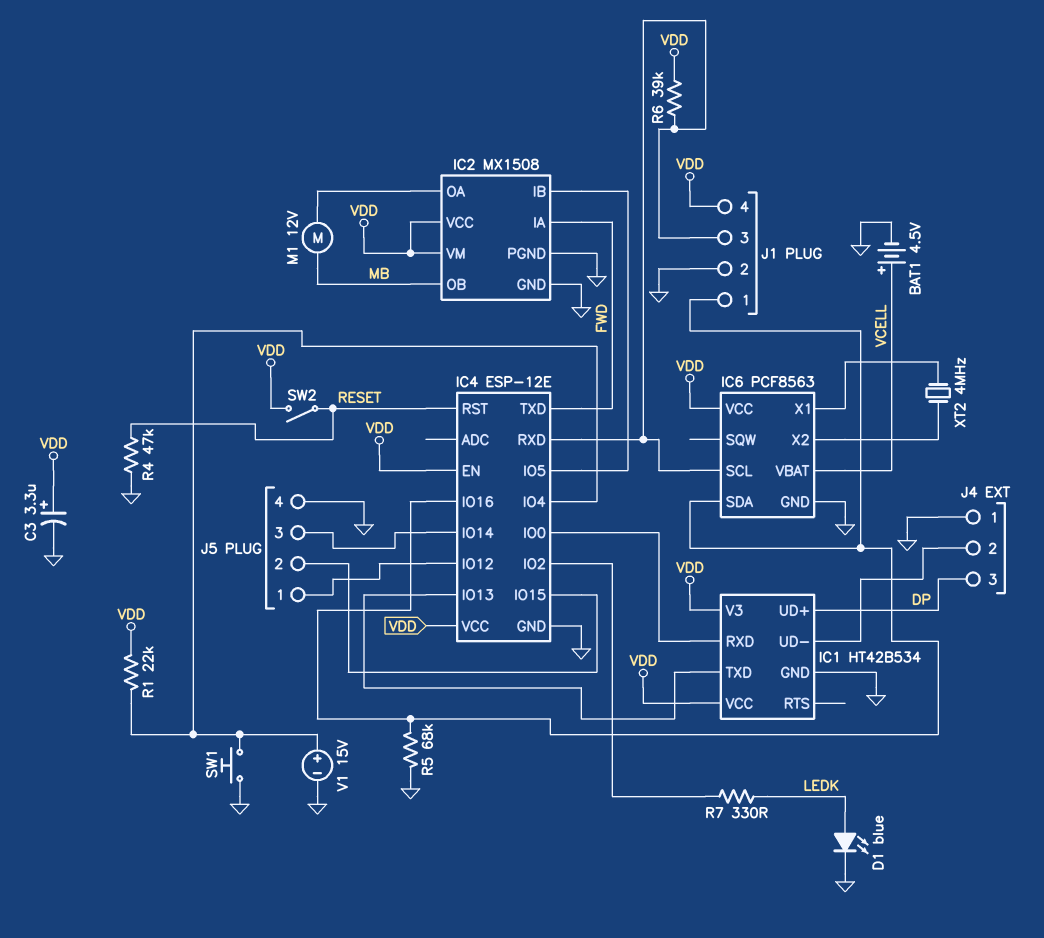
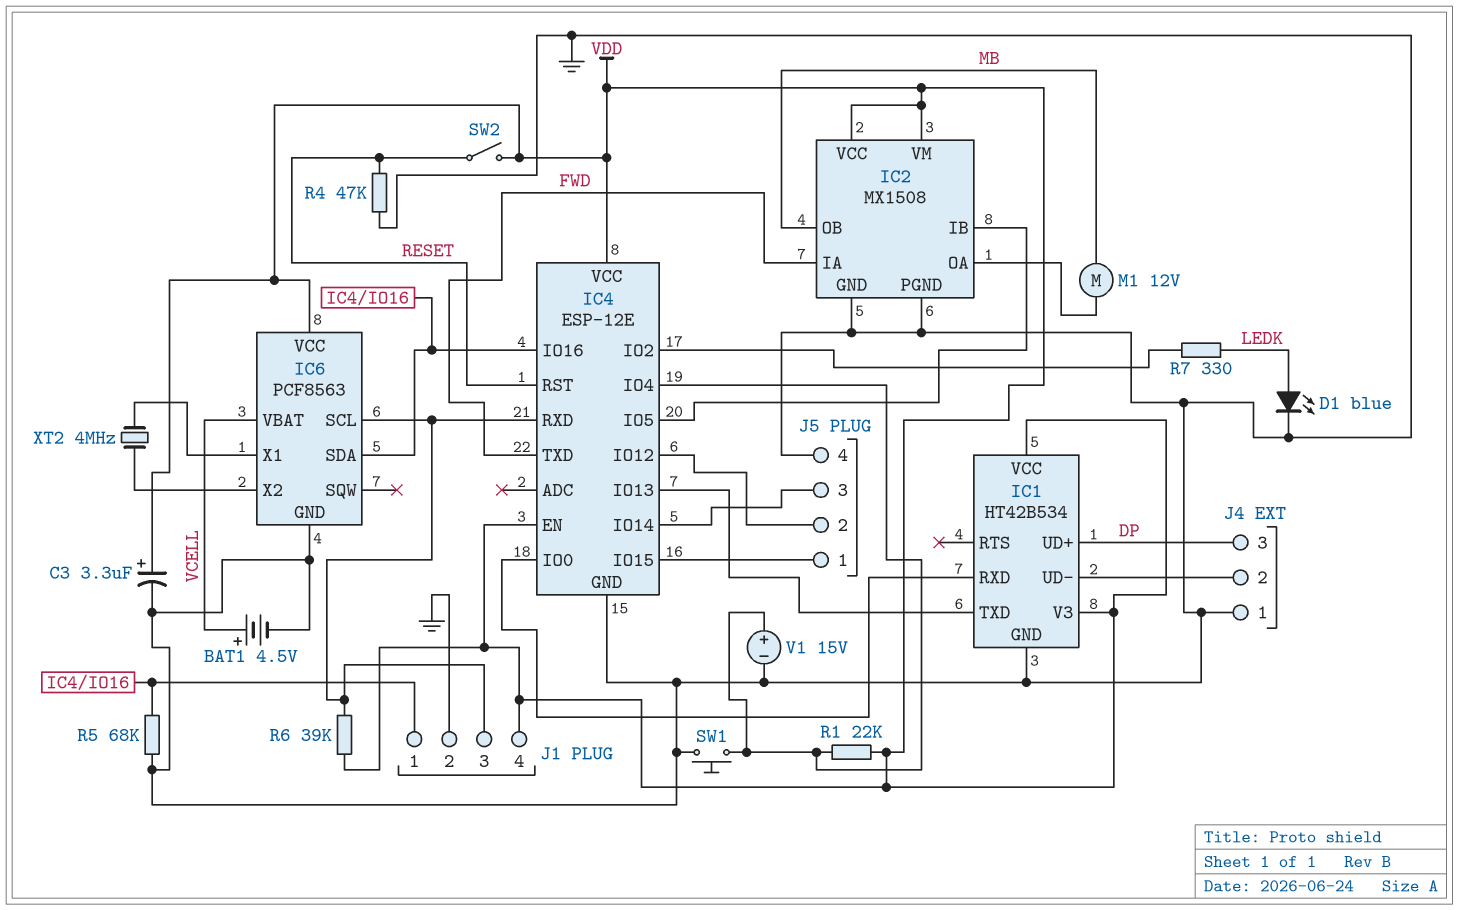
J5 pin 1: IC4/IO12 -> IC4/IO15
J5 pin 2: IC4/IO15 -> IC4/IO12

